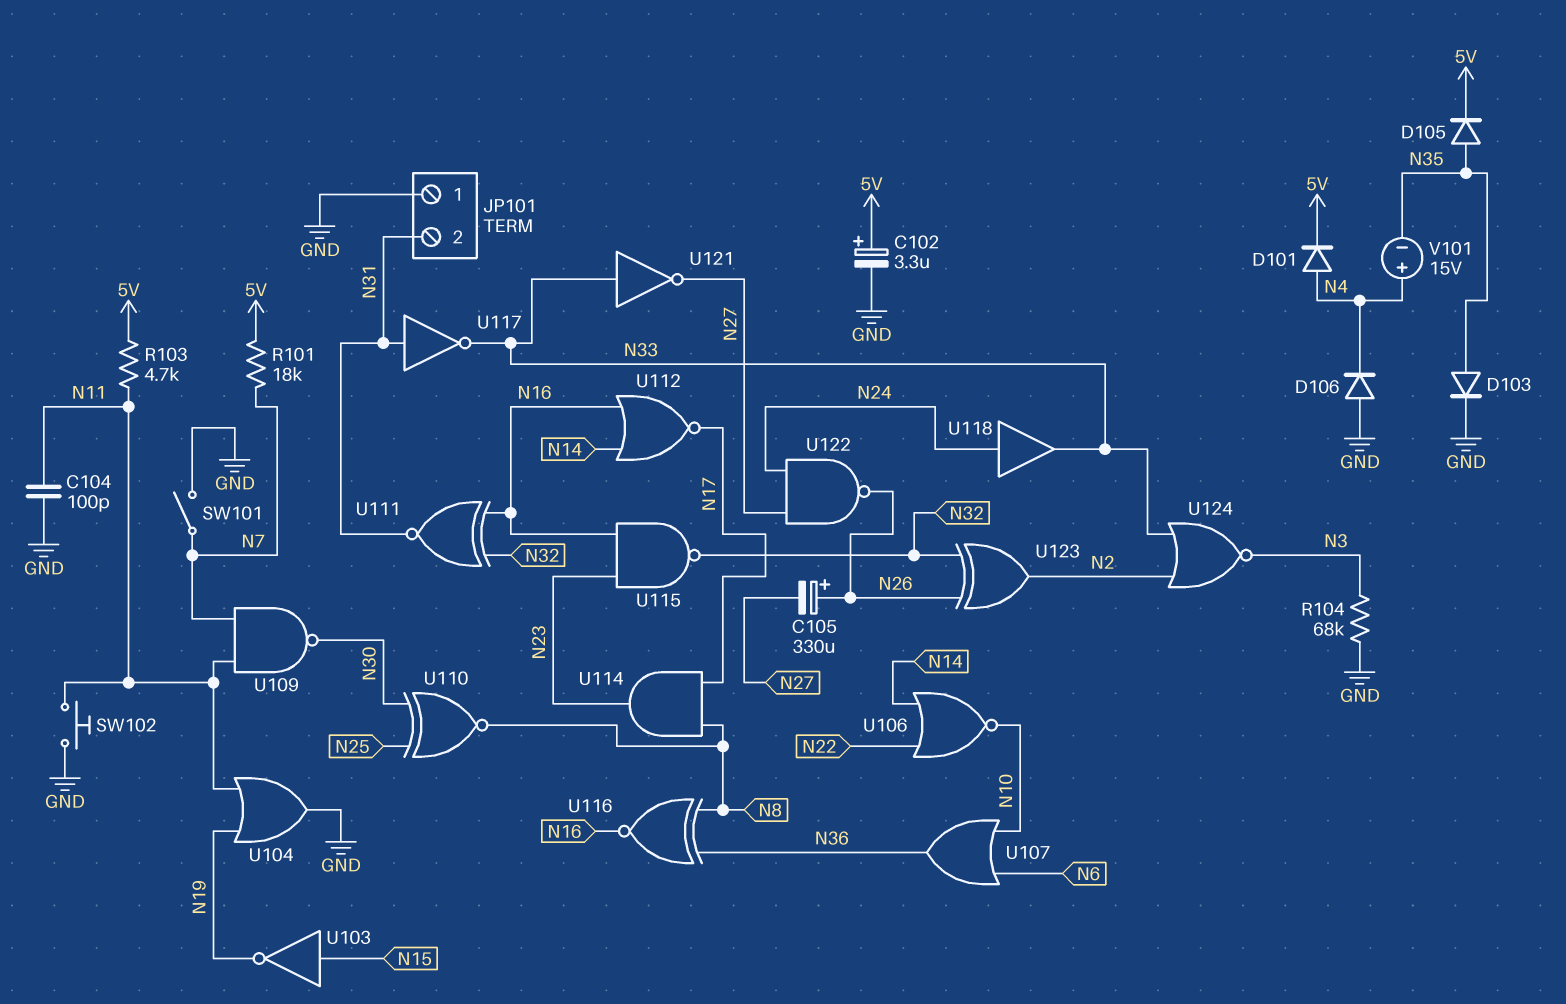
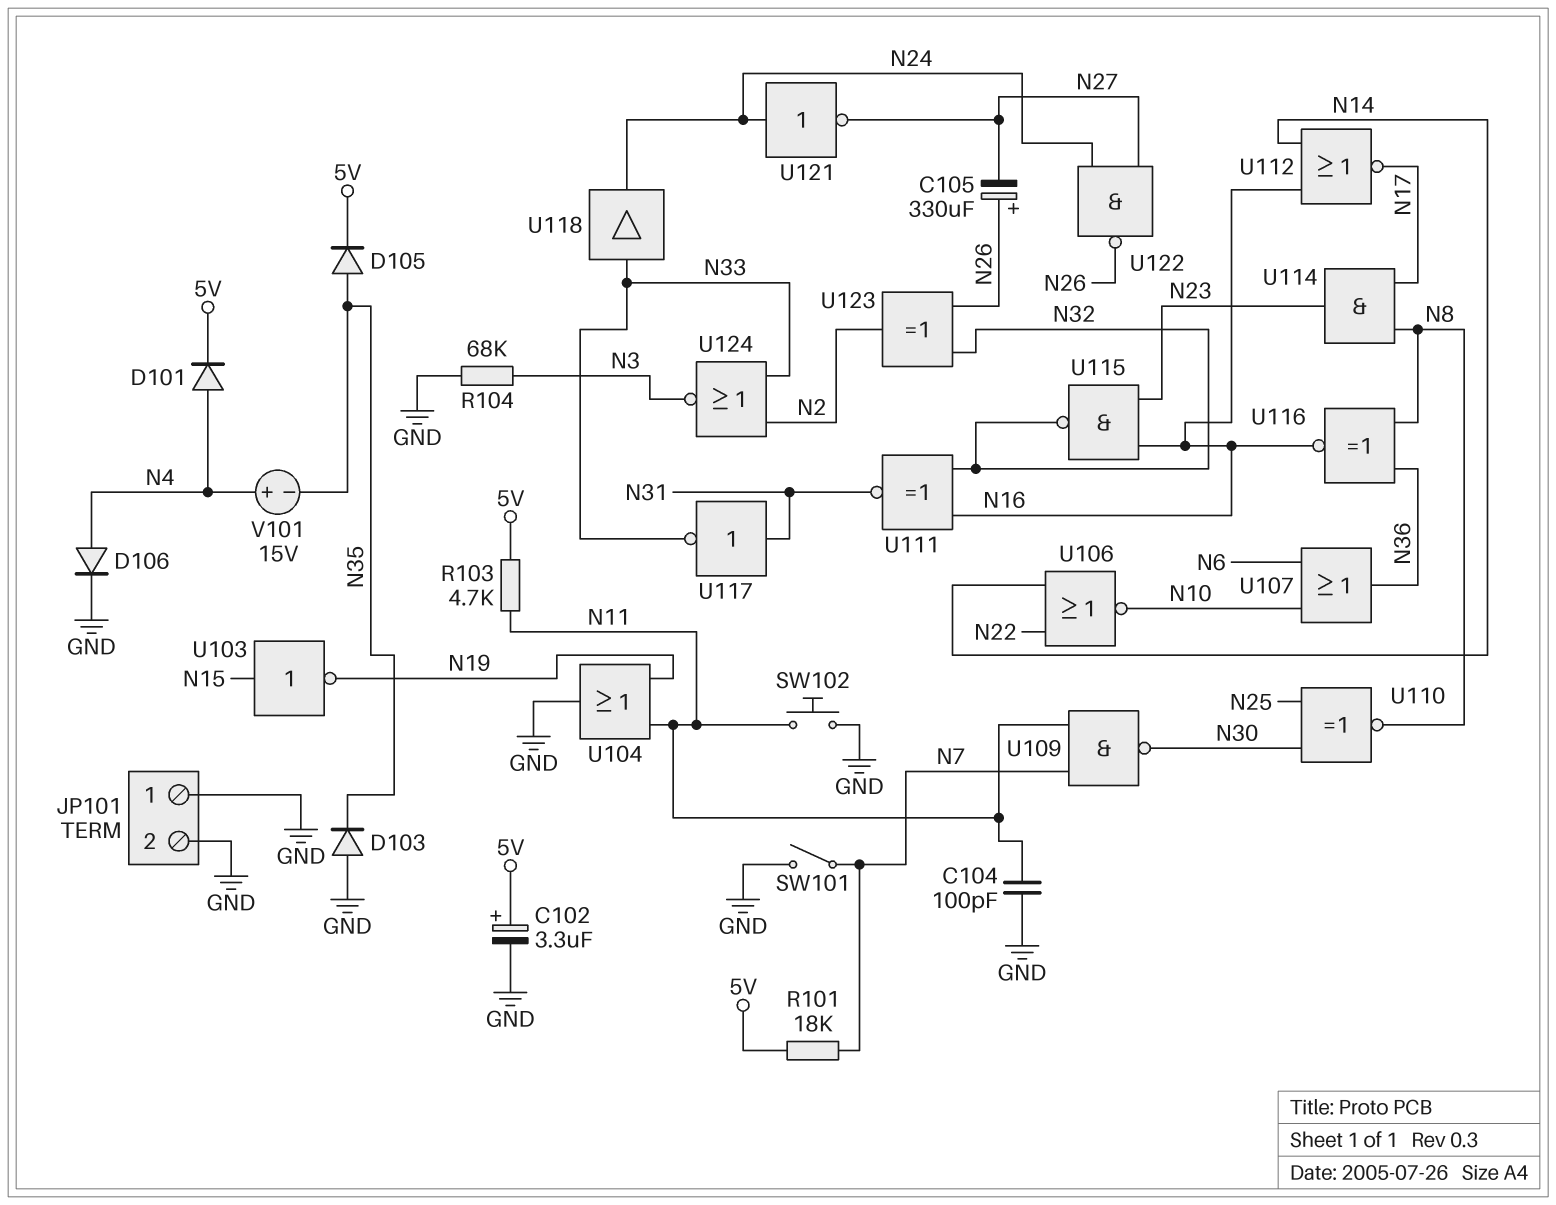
D103: diode (A N35, K GND) -> diode (A GND, K N35)
D106: diode (A GND, K N4) -> diode (A N4, K GND)
JP101 pin 2: N31 -> GND
U118: buffer (in N24, out N33) -> buffer (in N33, out N24)
U121: NOT (in N33, out N27) -> NOT (in N24, out N27)

